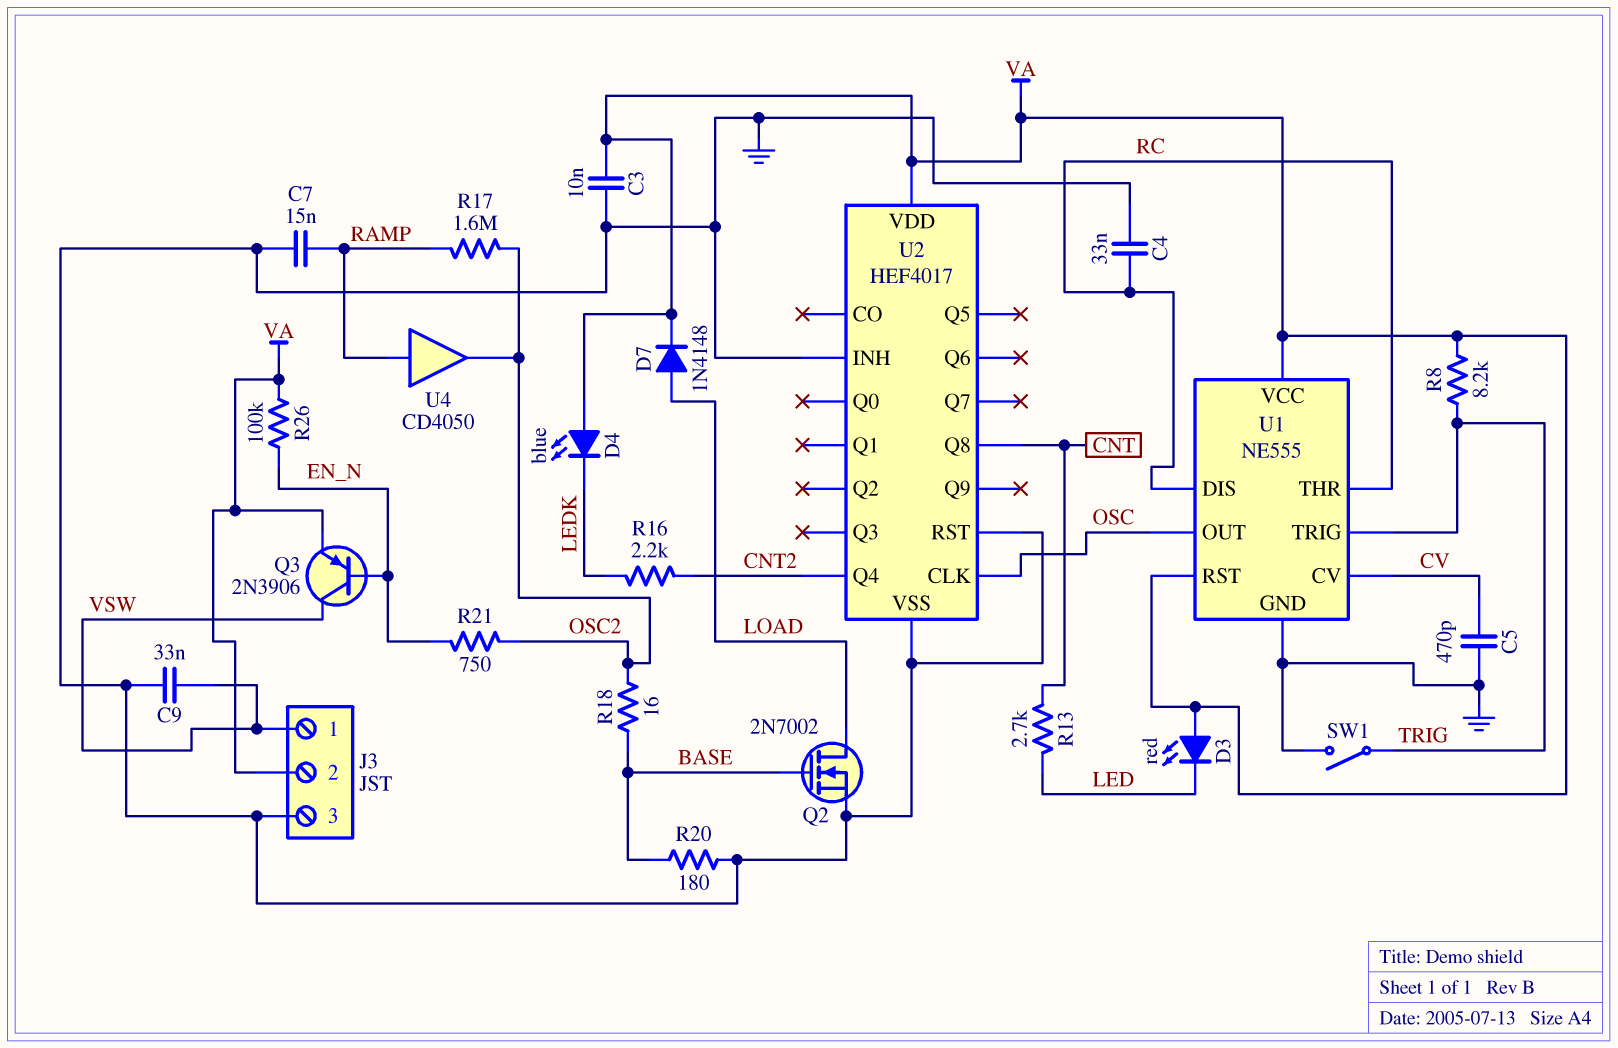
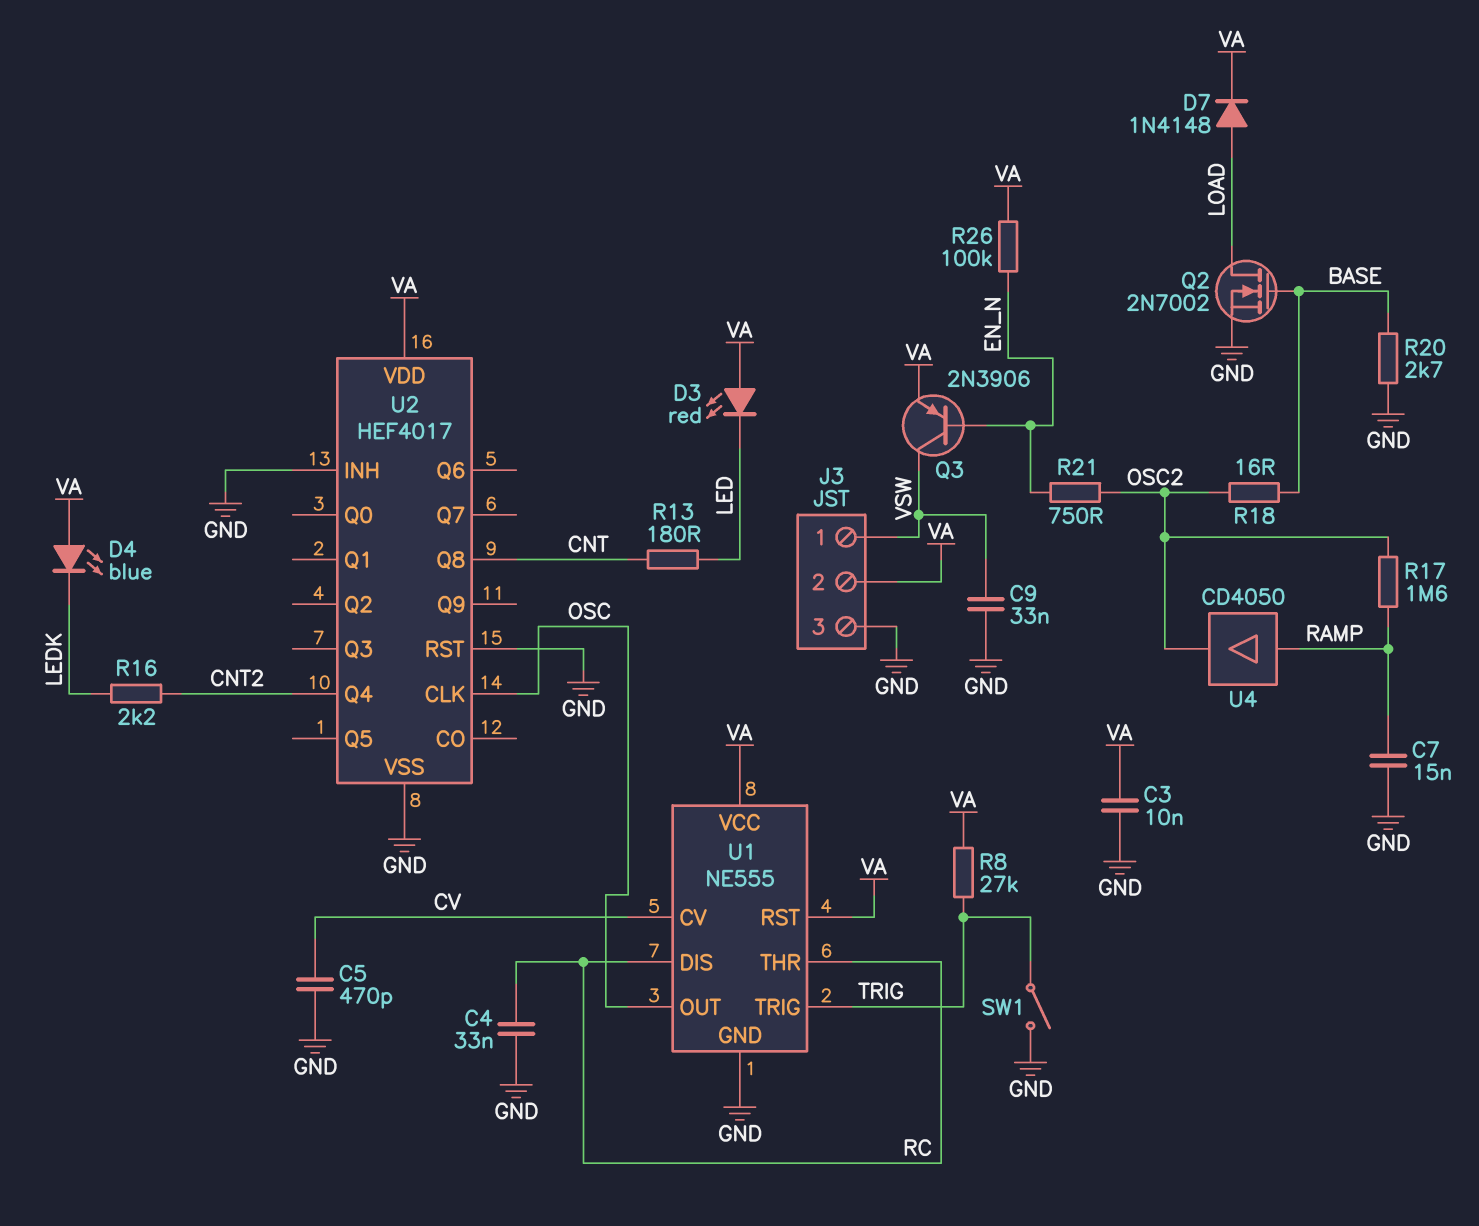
R8: 8.2k (TRIG, VA) -> 27k (TRIG, VA)
R13: 2.7k (CNT, LED) -> 180 (CNT, LED)
R20: 180 (BASE, GND) -> 2.7k (BASE, GND)

